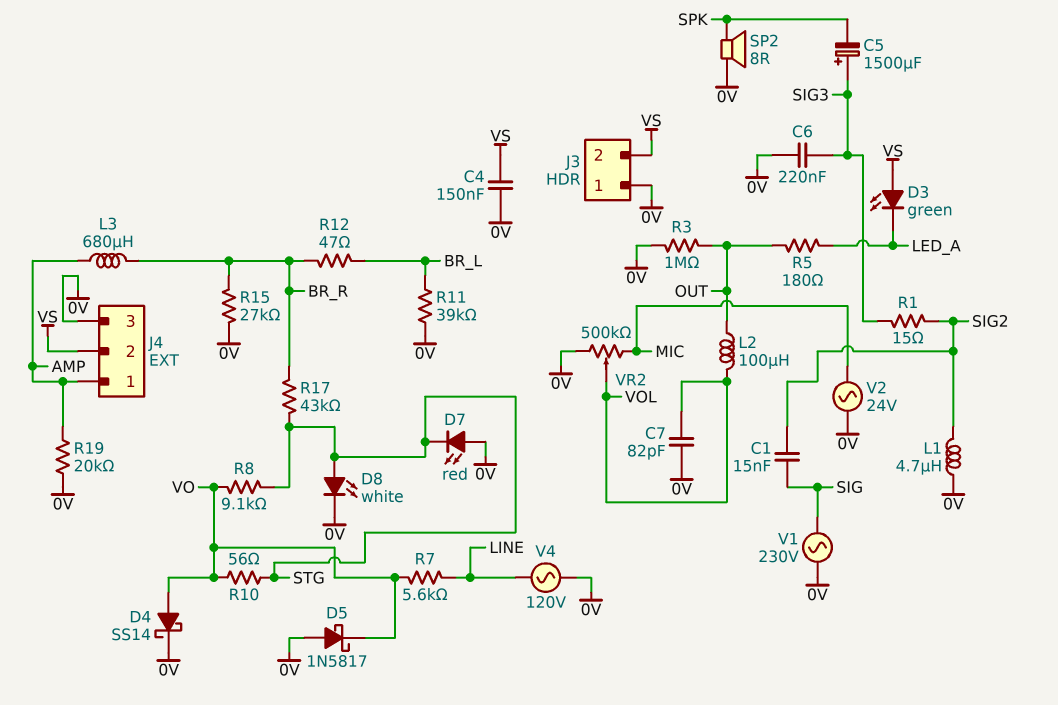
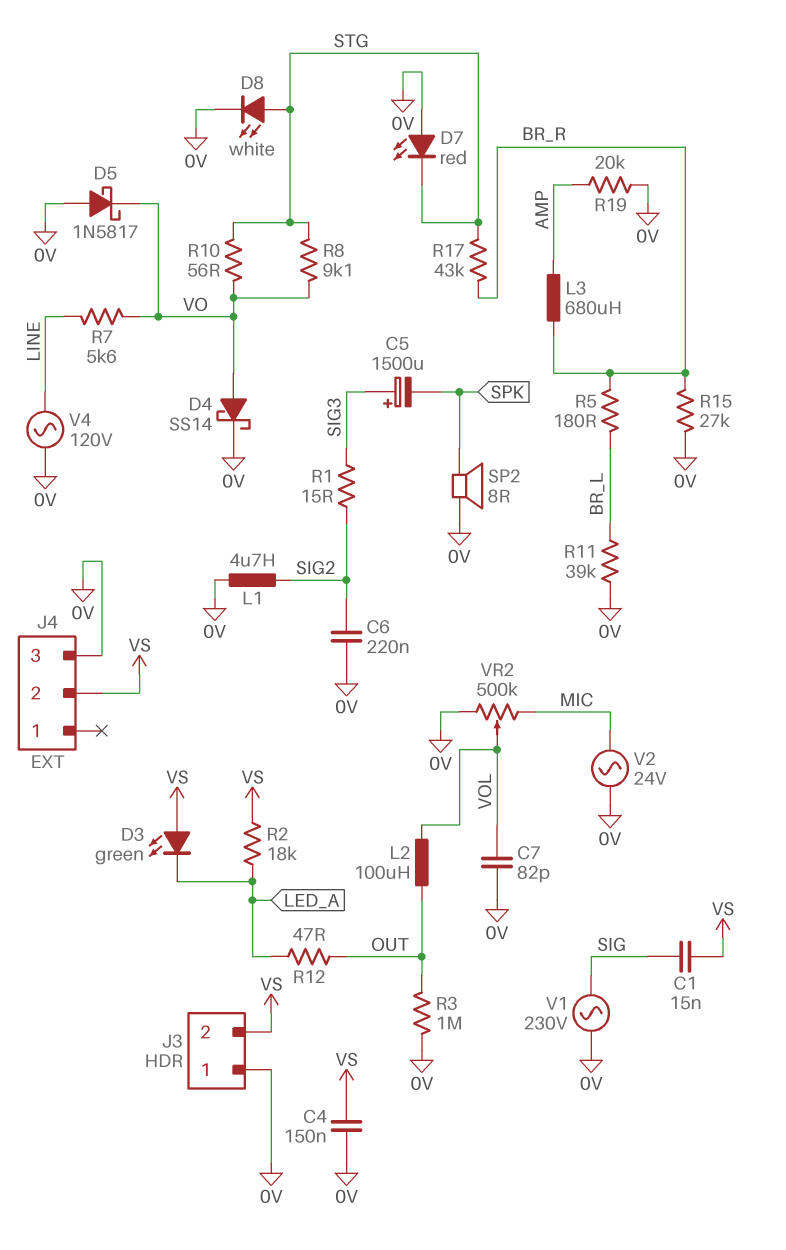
C1: 15nF (SIG, SIG2) -> 15nF (SIG, VS)
C6: 220nF (0V, SIG3) -> 220nF (0V, SIG2)
J4 pin 1: AMP -> none
R2: none -> 18k (LED_A, VS)
R5: 180 (LED_A, OUT) -> 180 (BR_L, BR_R)
R12: 47 (BR_L, BR_R) -> 47 (LED_A, OUT)

